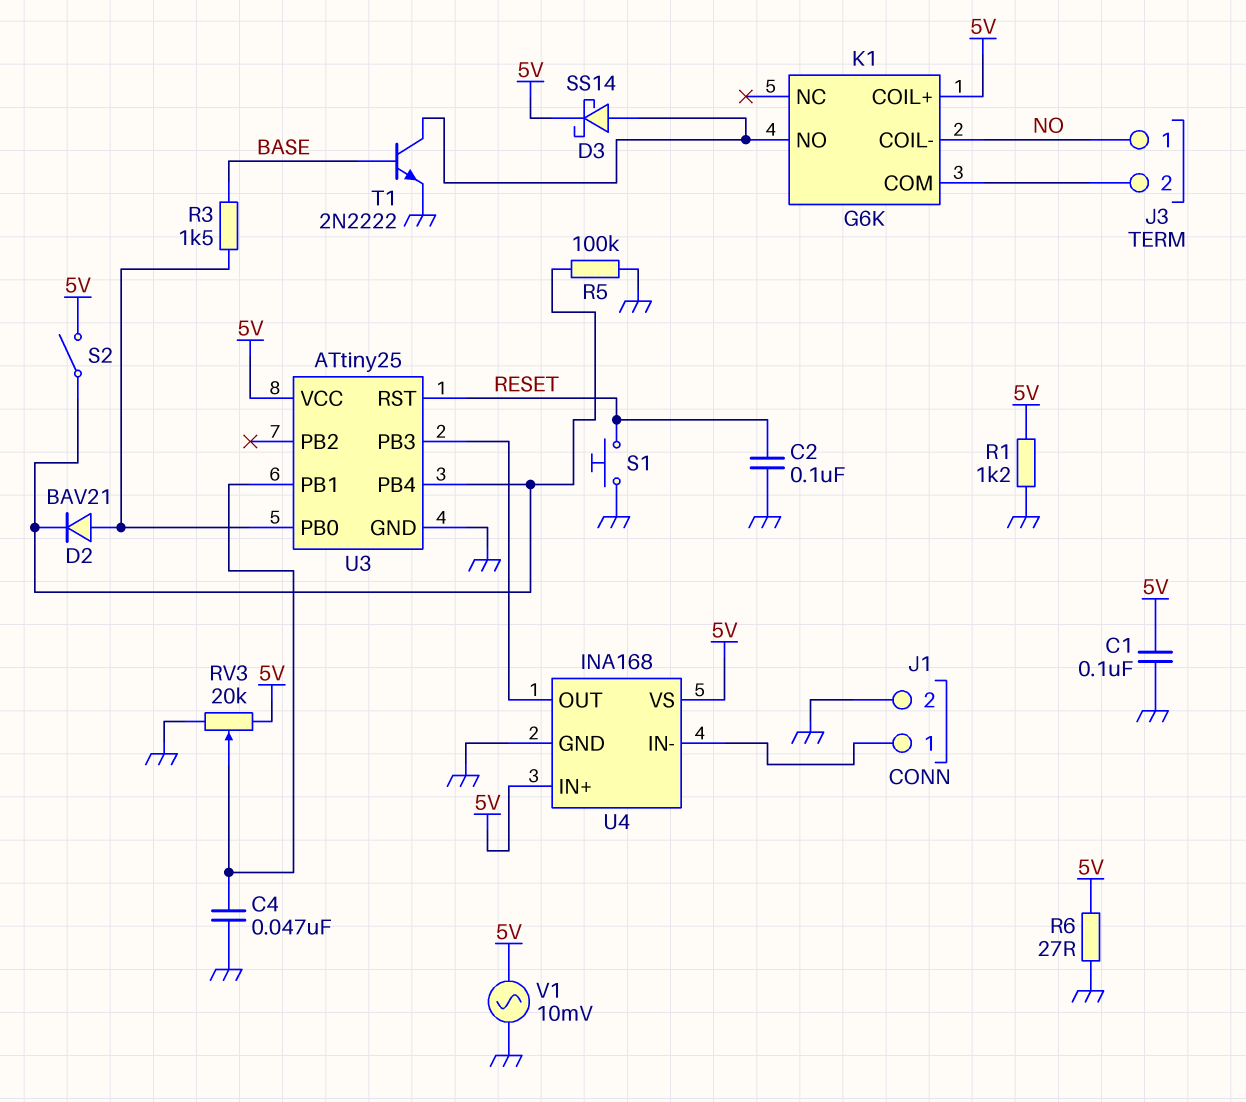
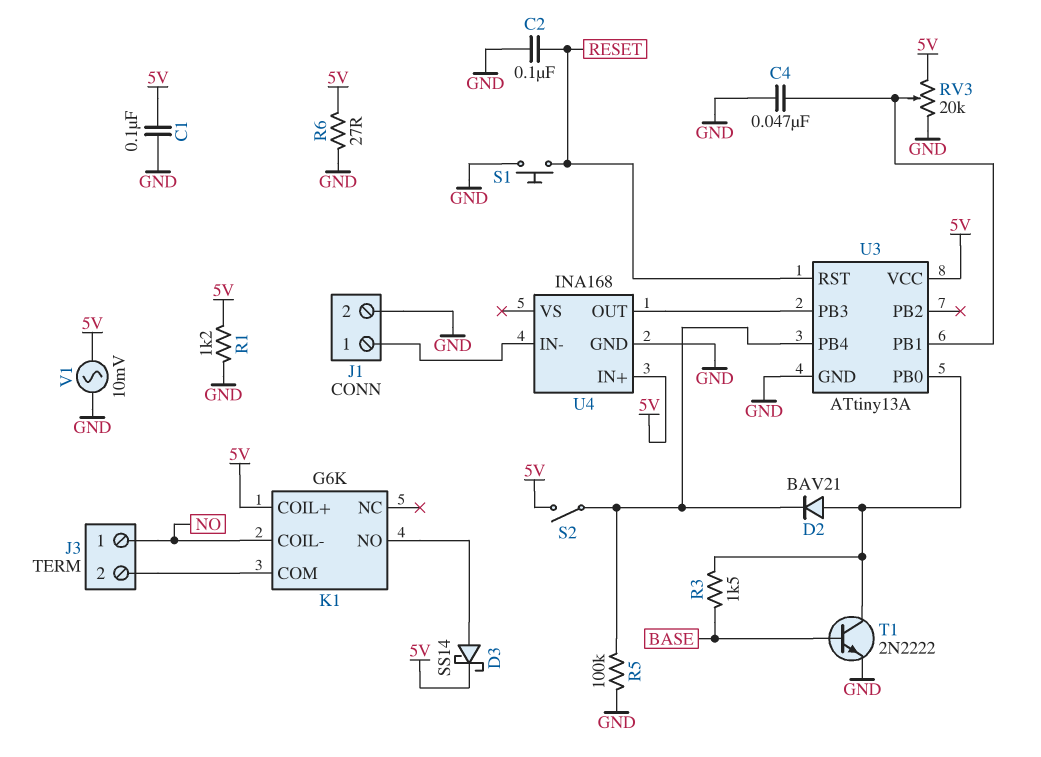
T1: NPN 2N2222 (B BASE, C K1/NO, E GND) -> NPN 2N2222 (B BASE, C U3/PB0, E GND)
U3: ATtiny25 -> ATtiny13A
U4 pin VS: 5V -> none

